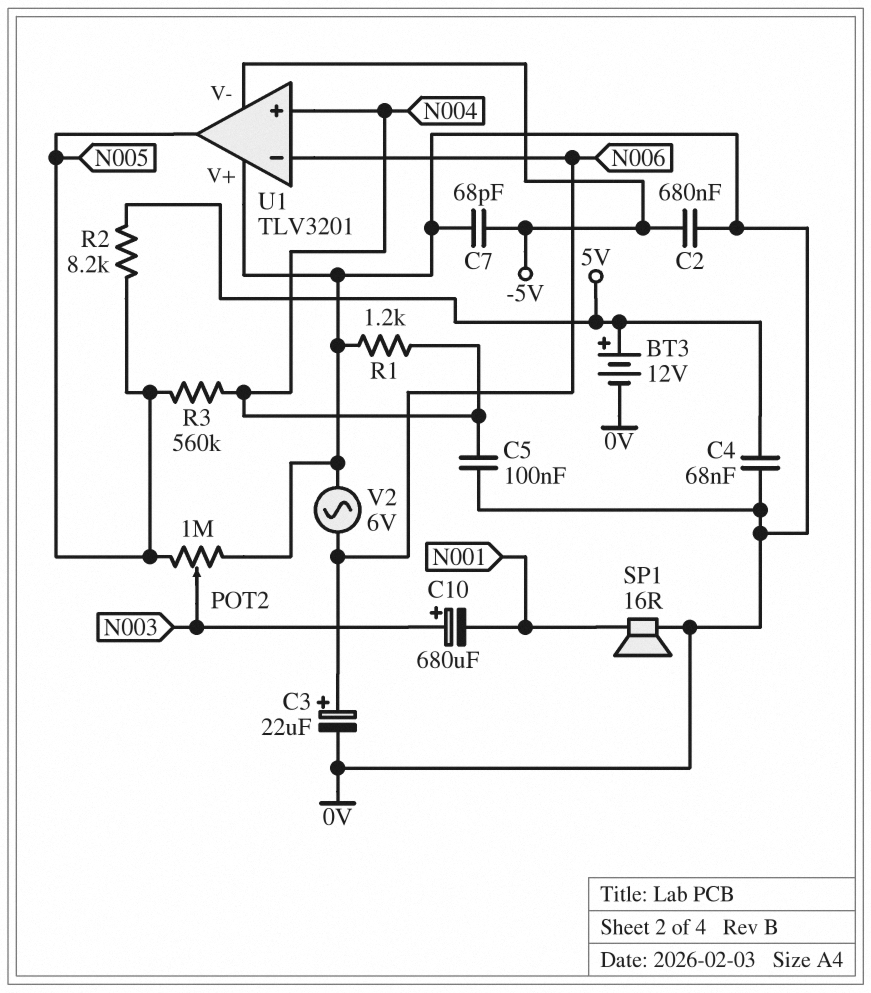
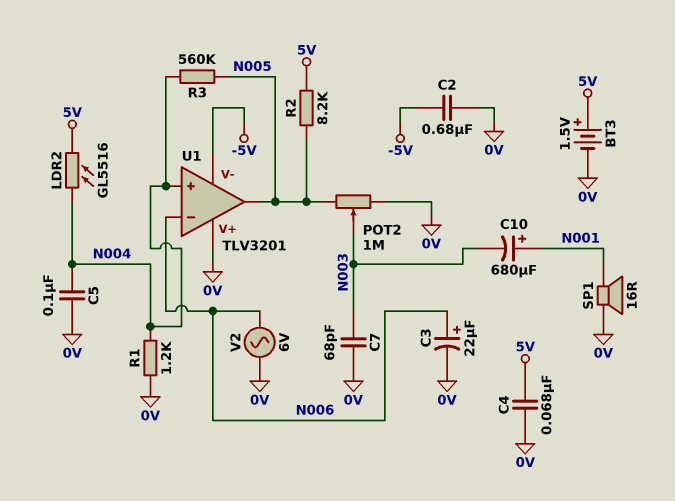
BT3: 12V (plus 5V, minus 0V) -> 1.5V (plus 5V, minus 0V)
C7: 68pF (-5V, 0V) -> 68pF (0V, N003)
C10: 680uF (plus N003, minus N001) -> 680uF (plus N001, minus N003)
LDR2: none -> GL5516 (5V, N004)

